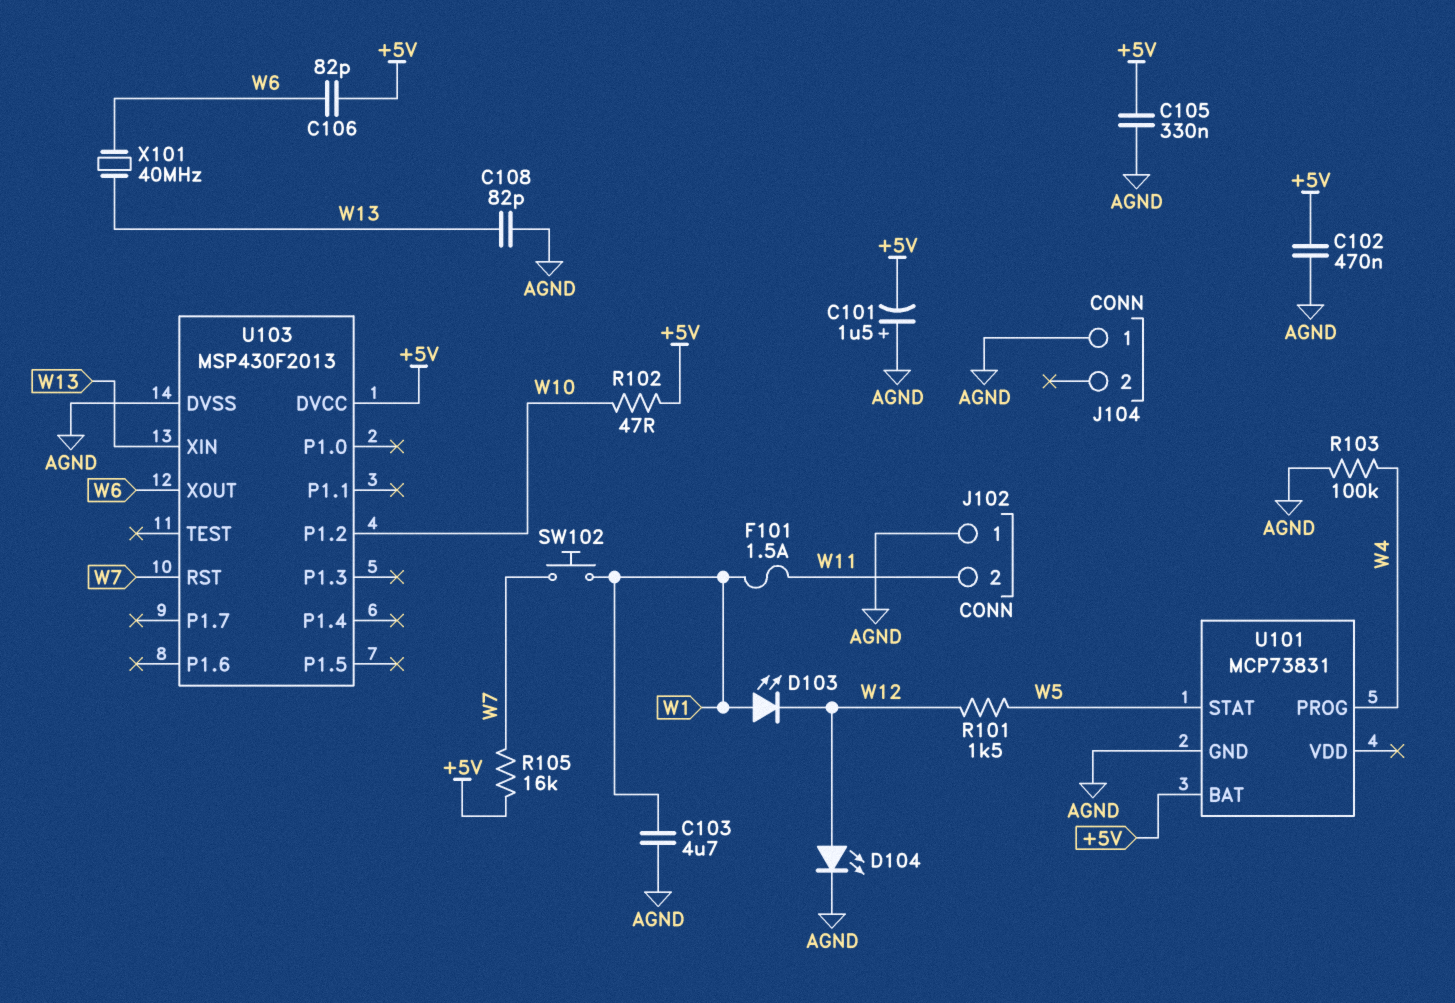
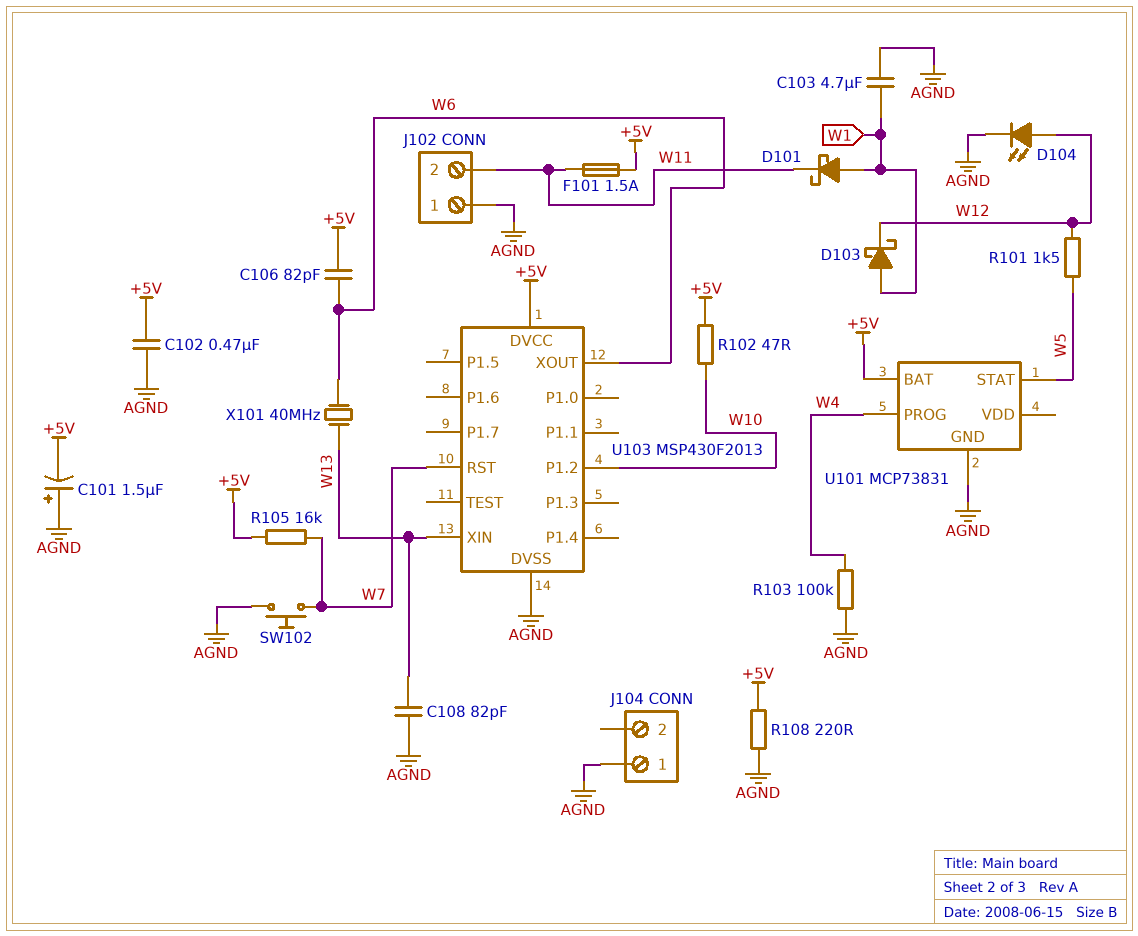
C105: 330nF (+5V, AGND) -> none
D101: none -> schottky (A W1, K W11)
D103: LED (A W1, K W12) -> schottky (A W1, K W12)
F101: 1.5A (W1, W11) -> 1.5A (+5V, W11)
R108: none -> 220 (+5V, AGND)
SW102: button (W1, W7) -> button (AGND, W7)

